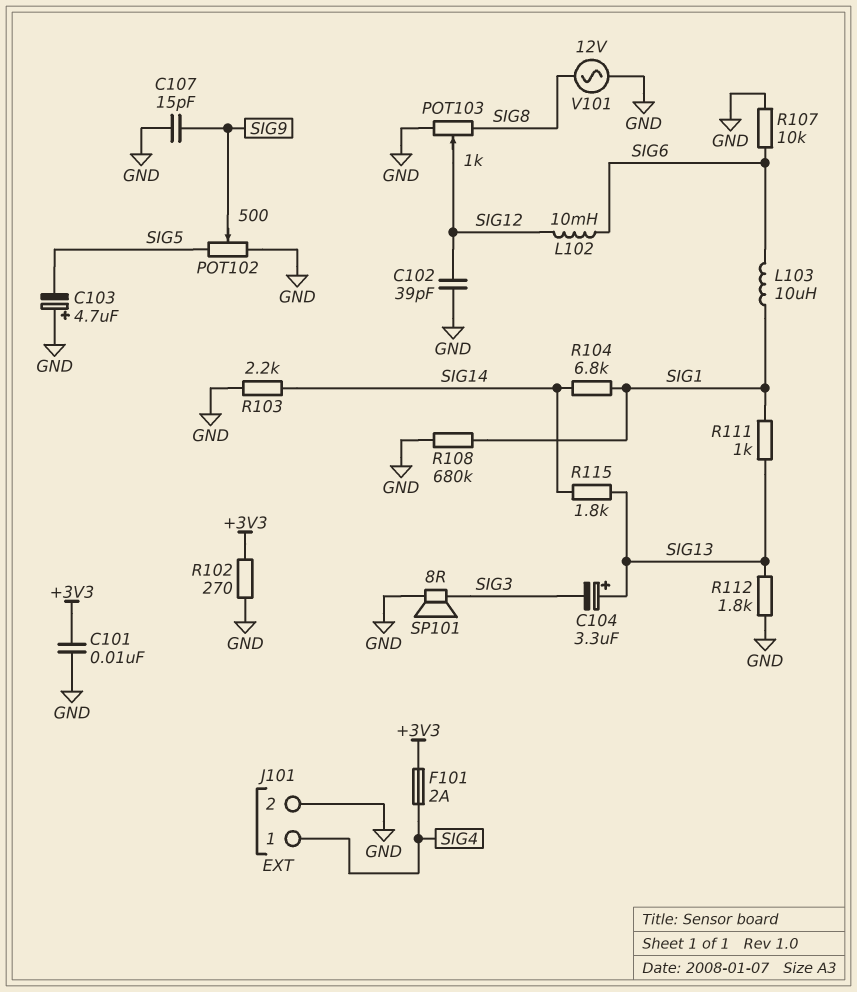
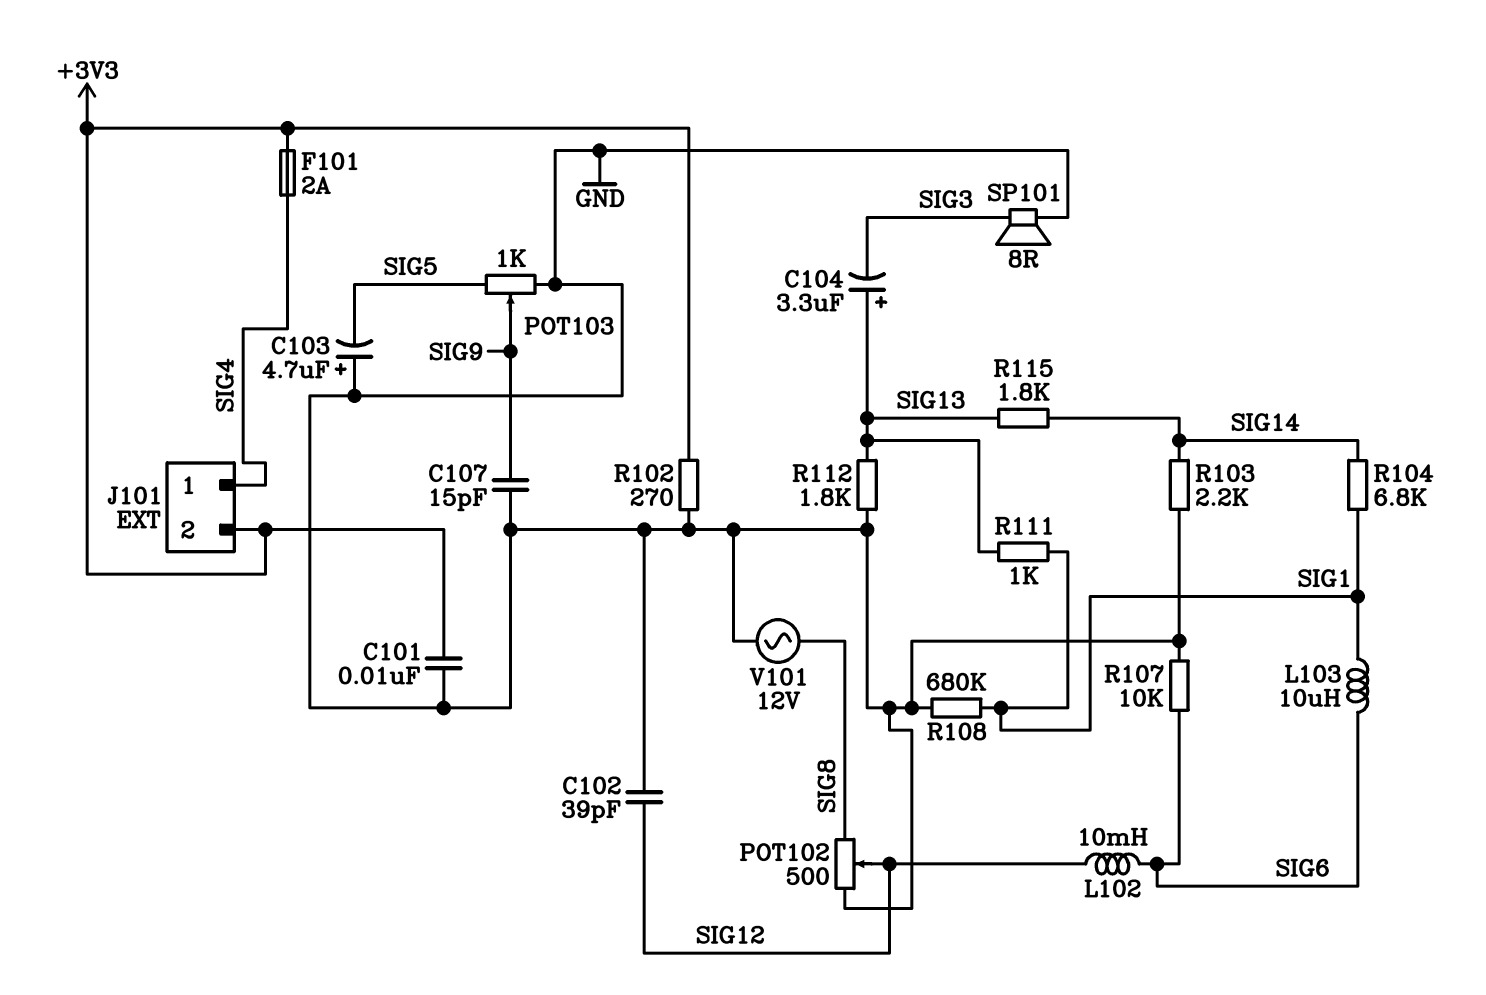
J101 pin 2: GND -> +3V3
POT102: 500 (GND, SIG5, wiper SIG9) -> 500 (GND, SIG8, wiper SIG12)
POT103: 1k (GND, SIG8, wiper SIG12) -> 1k (GND, SIG5, wiper SIG9)

